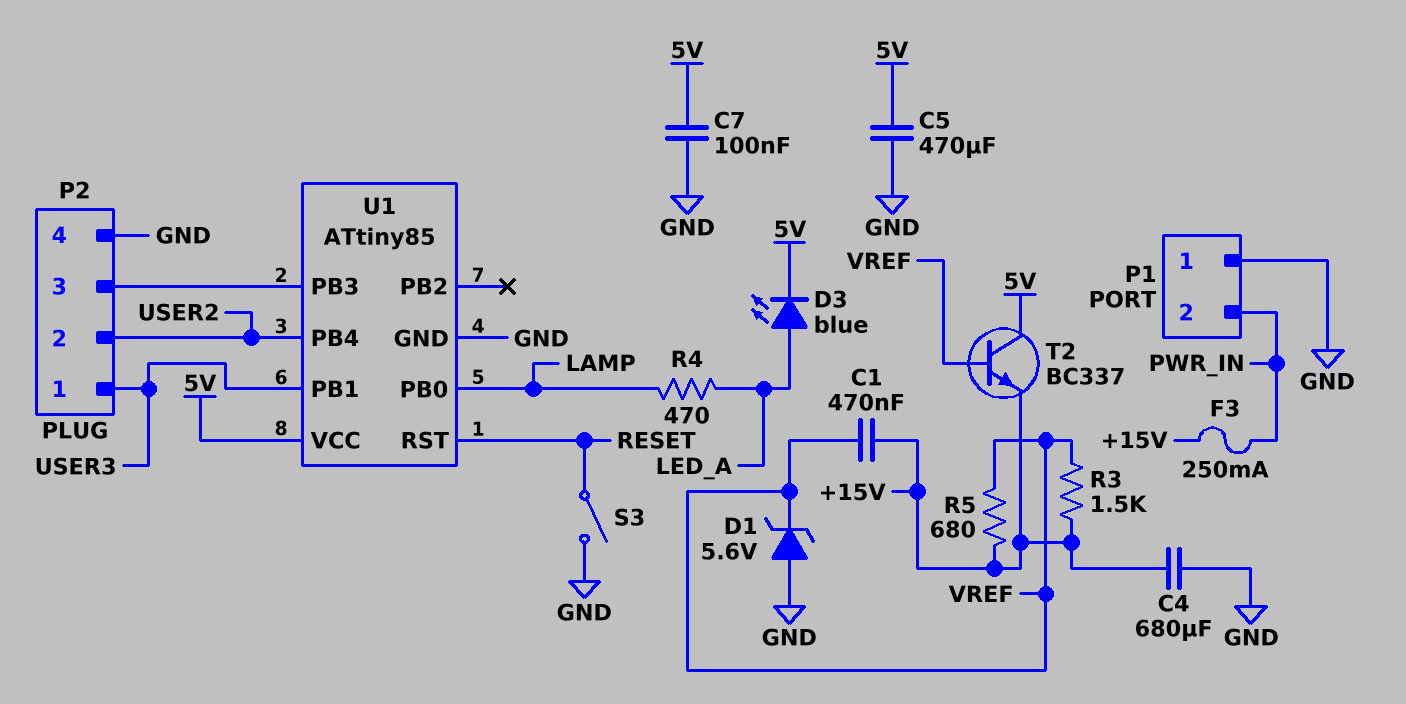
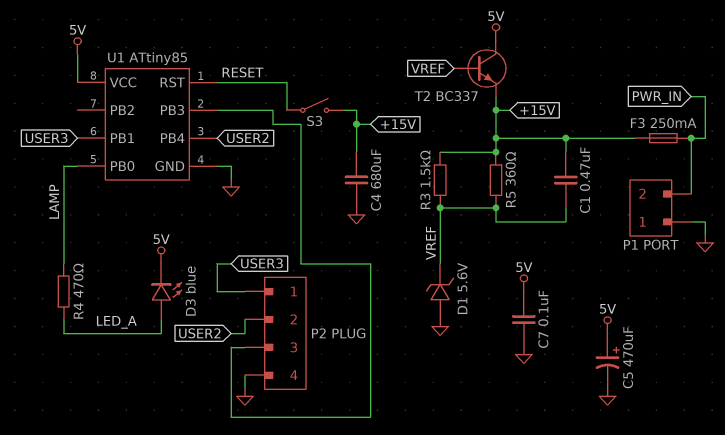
C5: 470uF (5V, GND) -> 470uF (plus 5V, minus GND)
R5: 680 (+15V, VREF) -> 360 (+15V, VREF)
S3: switch (GND, RESET) -> switch (+15V, RESET)

